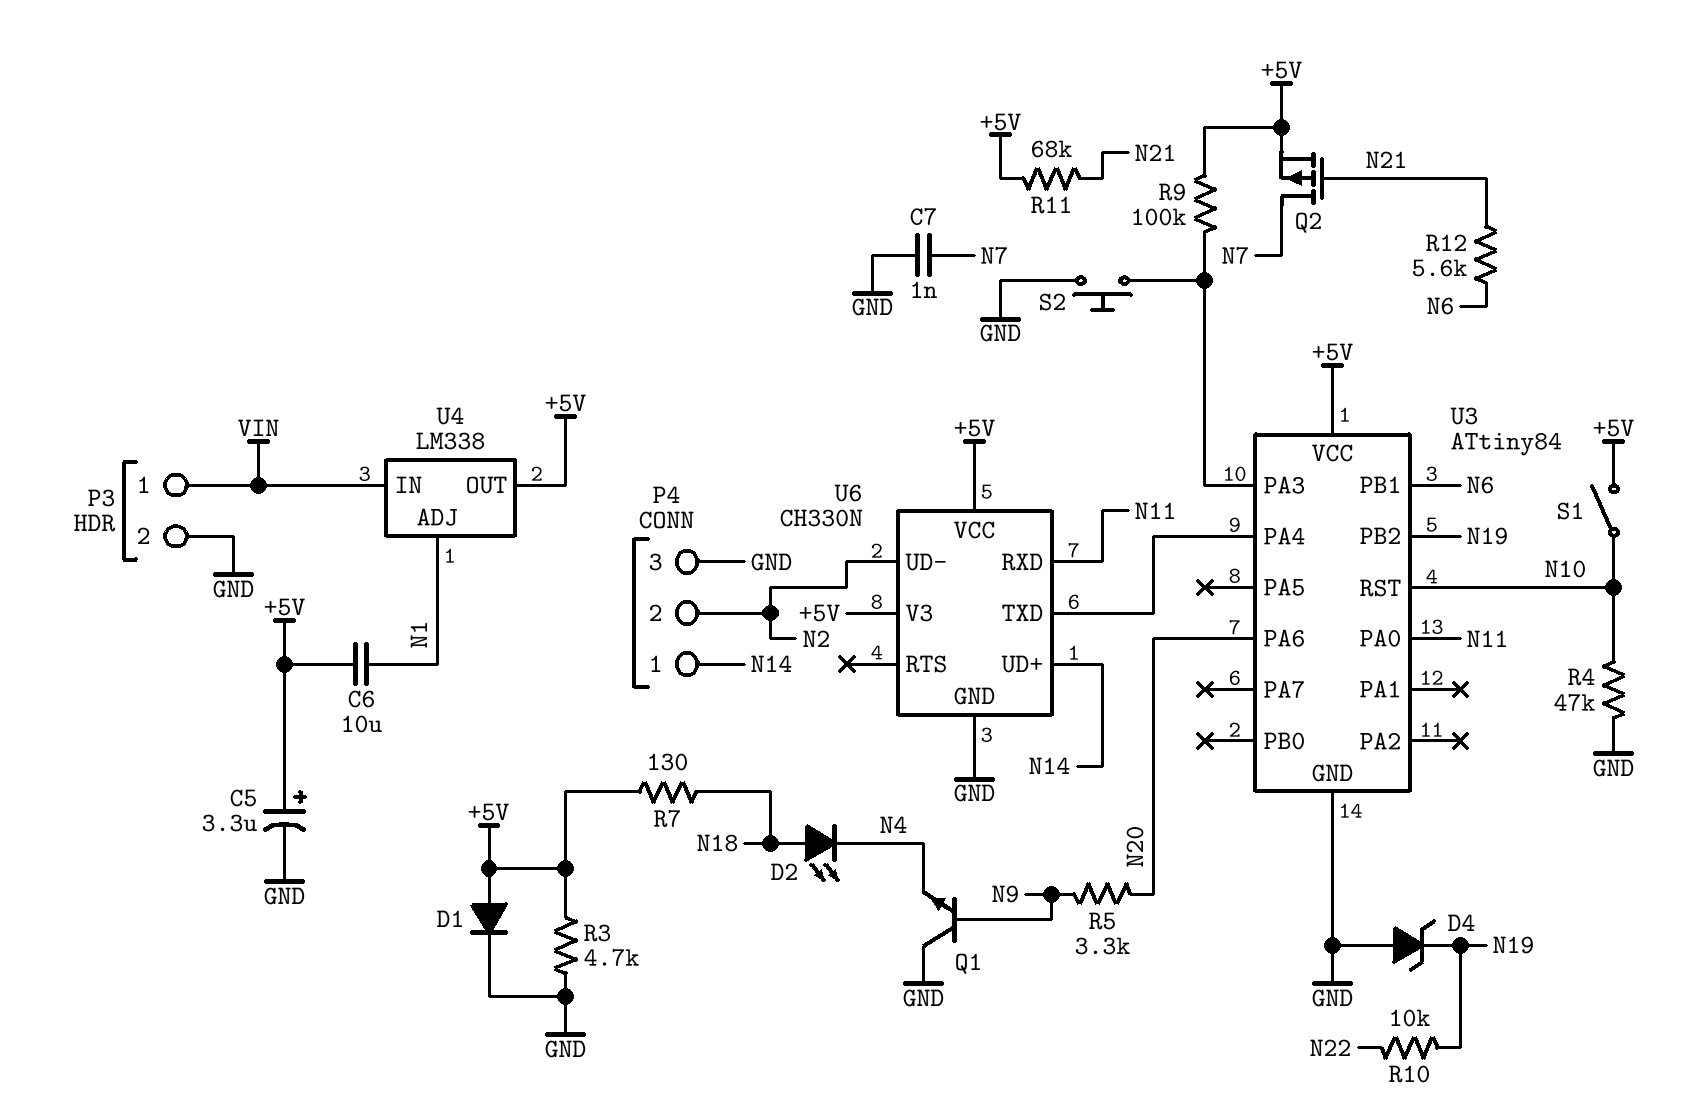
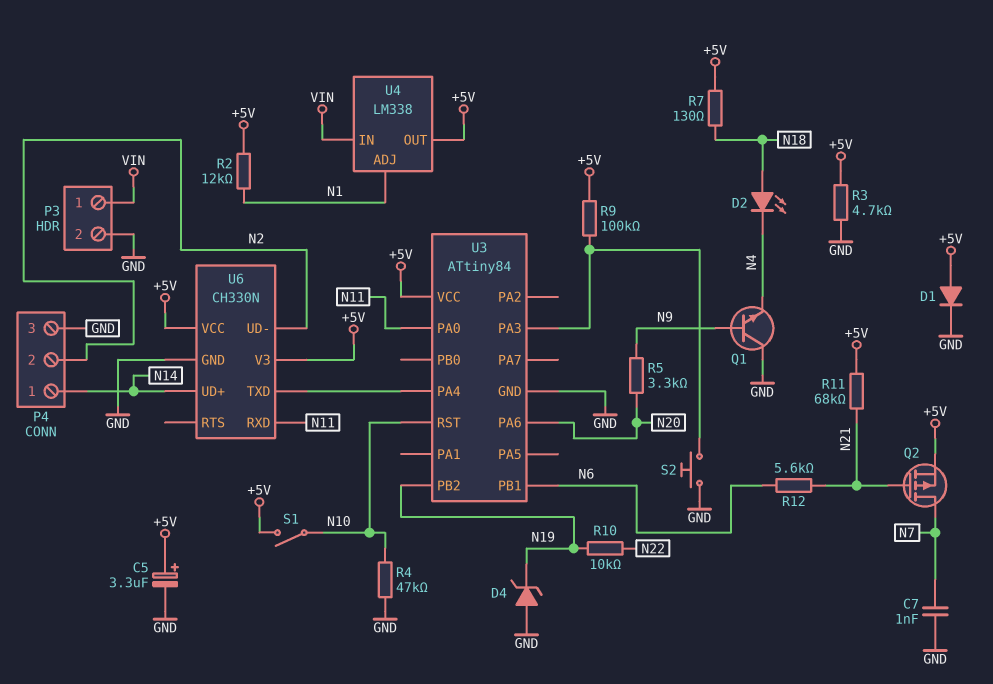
C6: 10uF (+5V, N1) -> none
R2: none -> 12k (+5V, N1)

